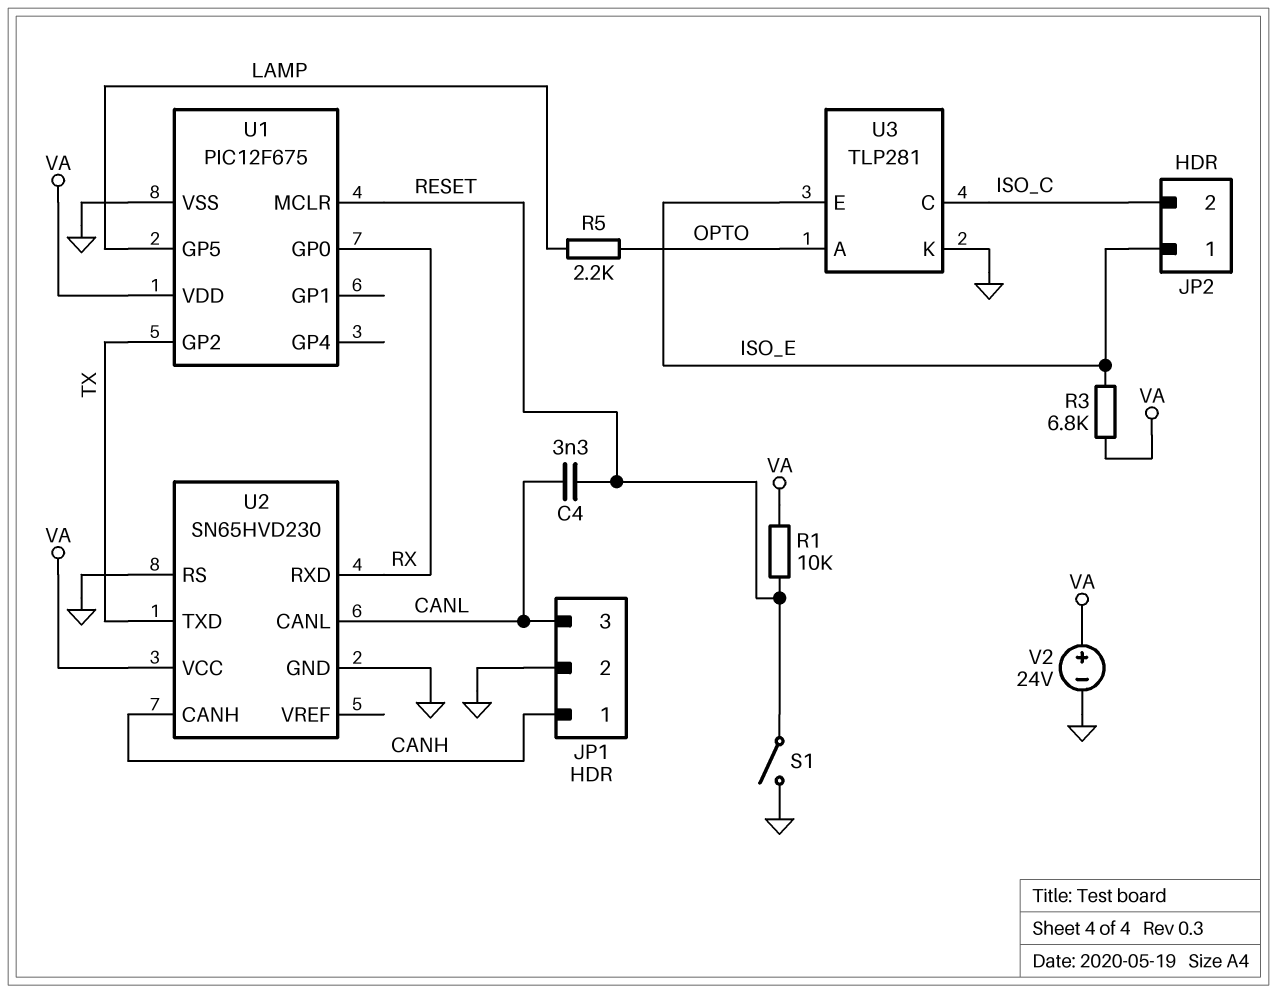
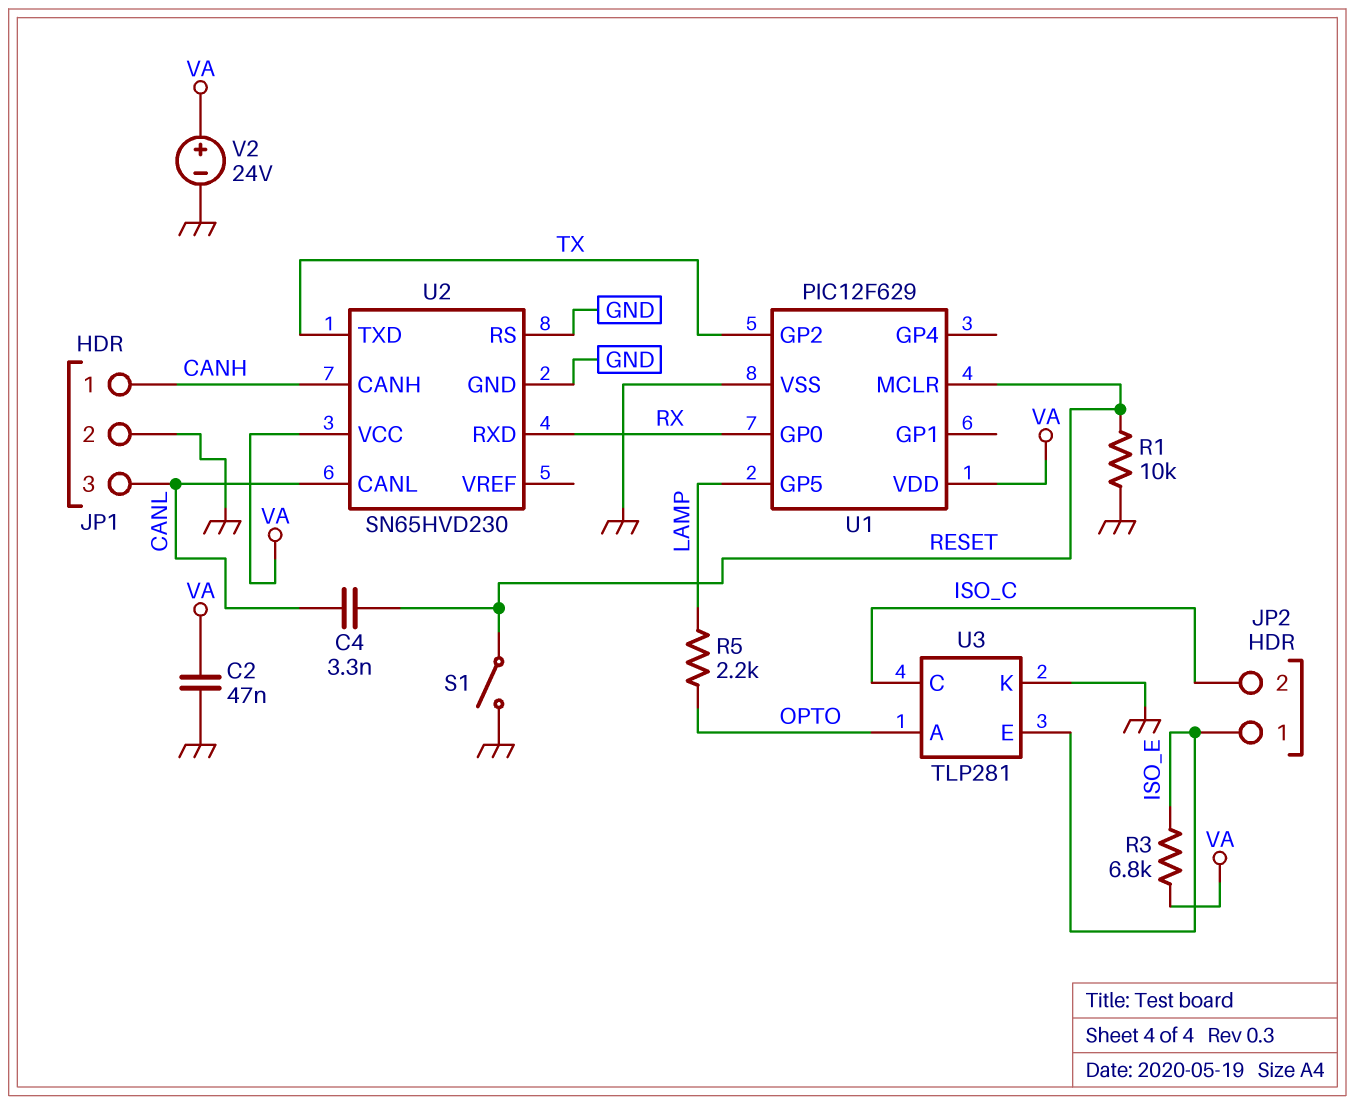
C2: none -> 47nF (GND, VA)
R1: 10k (RESET, VA) -> 10k (GND, RESET)
U1: PIC12F675 -> PIC12F629

